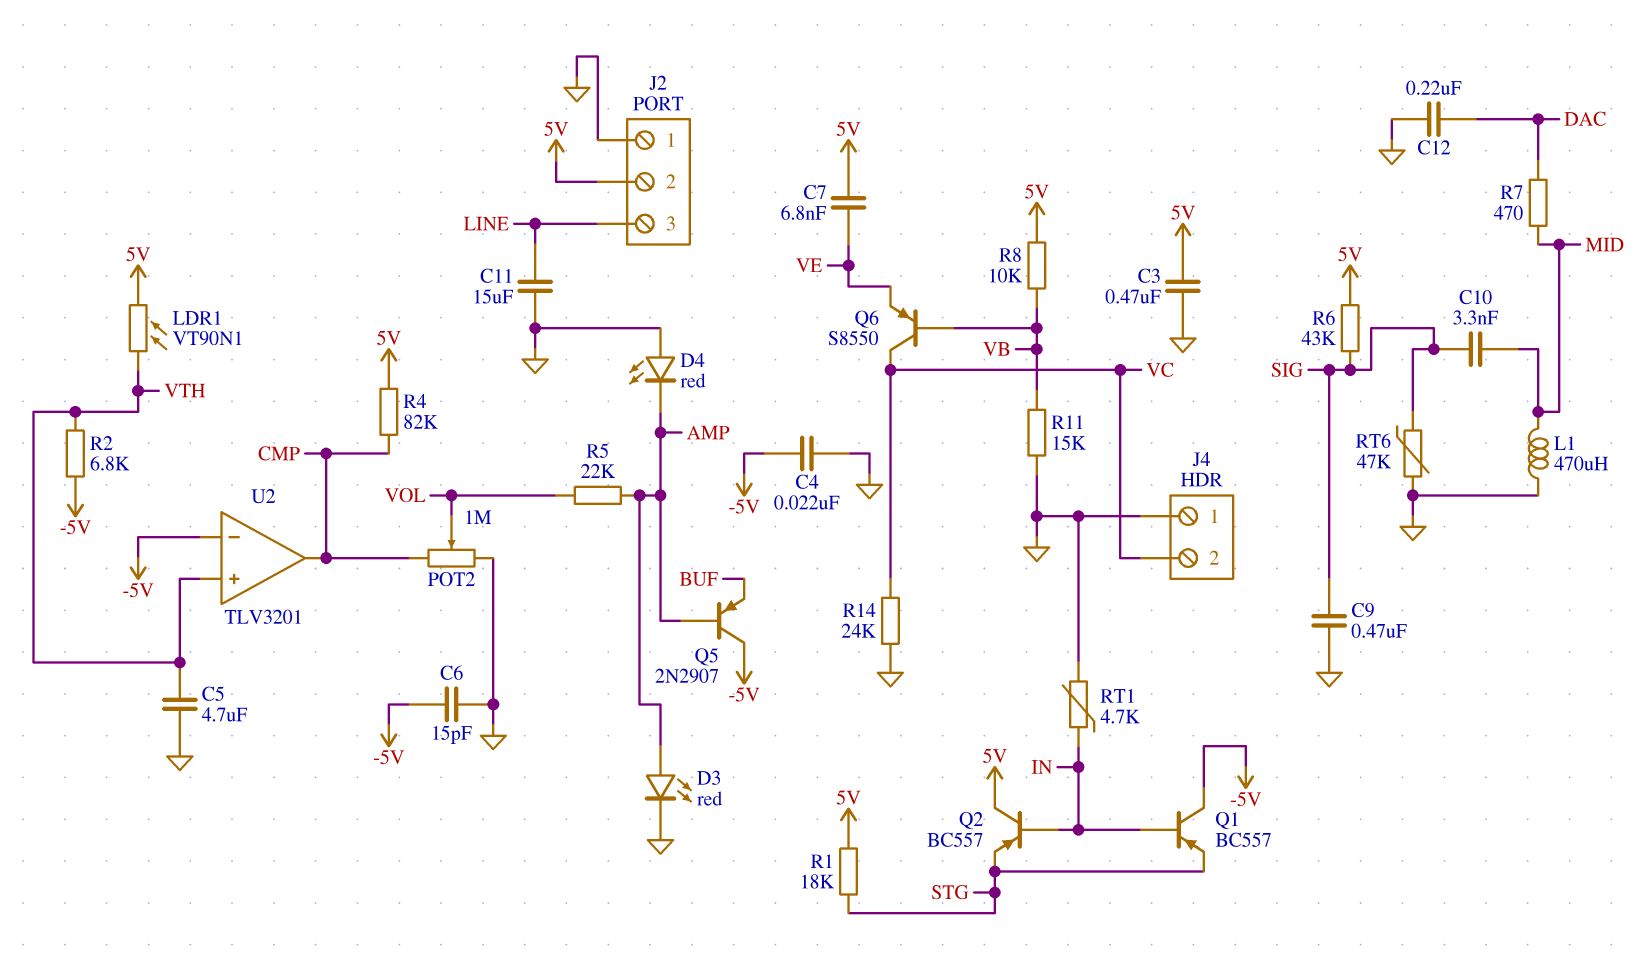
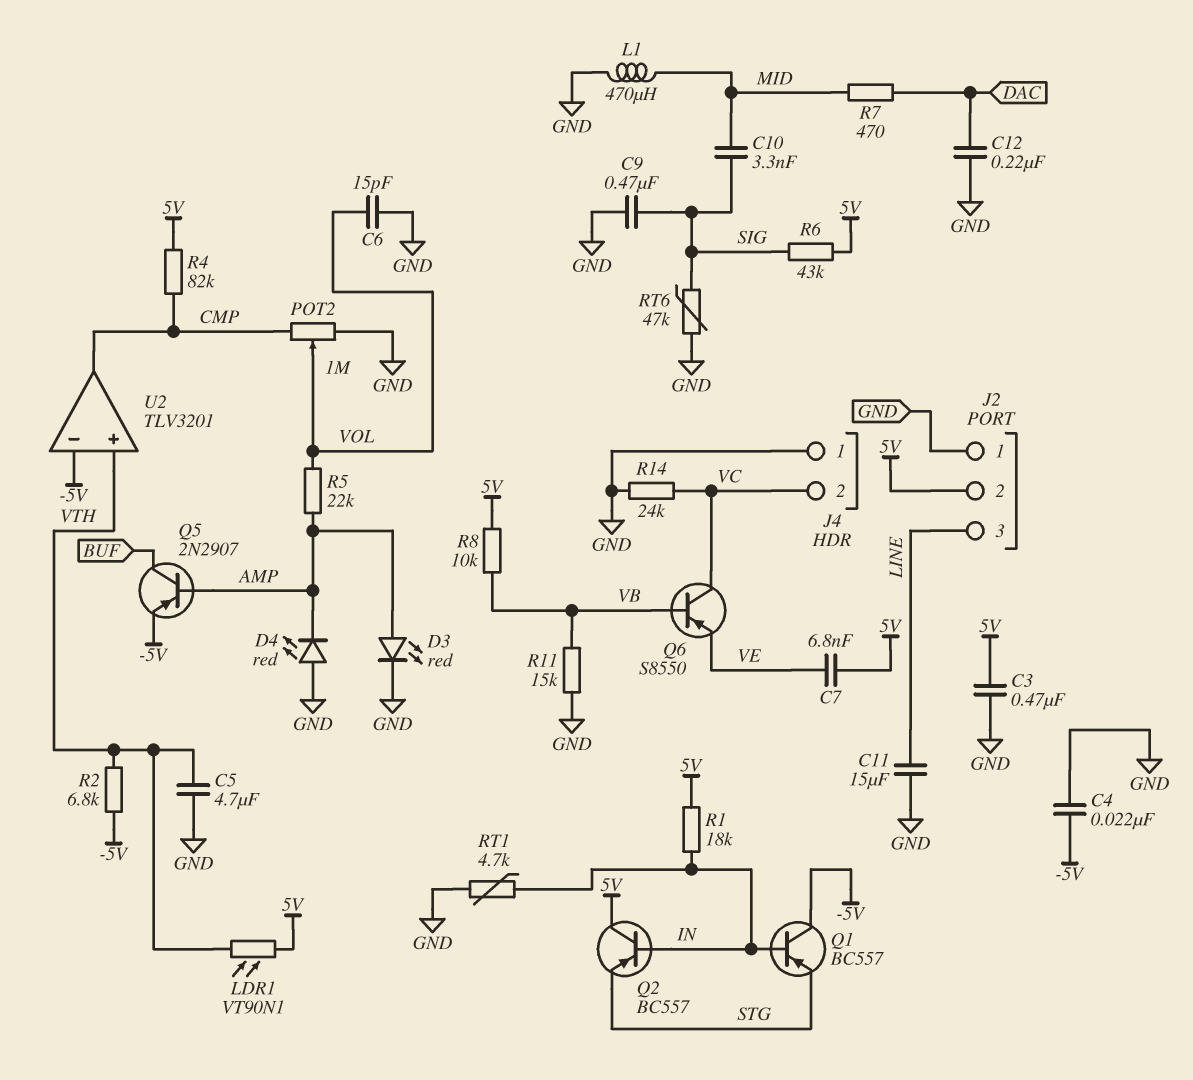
C6: 15pF (-5V, GND) -> 15pF (GND, VOL)
Q5: PNP 2N2907 (B AMP, C -5V, E BUF) -> PNP 2N2907 (B AMP, C BUF, E -5V)
R1: 18k (5V, STG) -> 18k (5V, IN)

